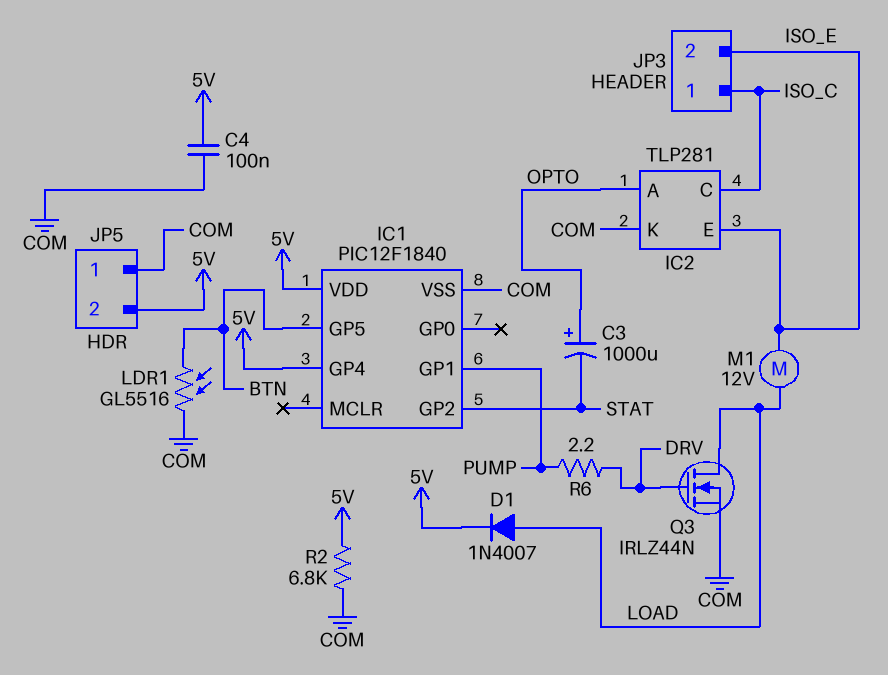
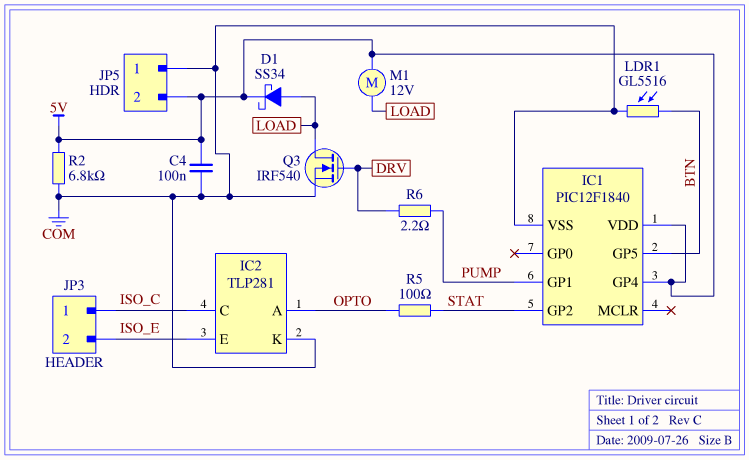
C3: 1000uF (plus OPTO, minus STAT) -> none
D1: diode 1N4007 (A LOAD, K 5V) -> schottky SS34 (A LOAD, K 5V)
M1: motor 12V (ISO_E, LOAD) -> motor 12V (5V, LOAD)
Q3: NMOS IRLZ44N (G DRV, D LOAD, S COM) -> NMOS IRF540 (G DRV, D LOAD, S COM)
R5: none -> 100 (OPTO, STAT)

